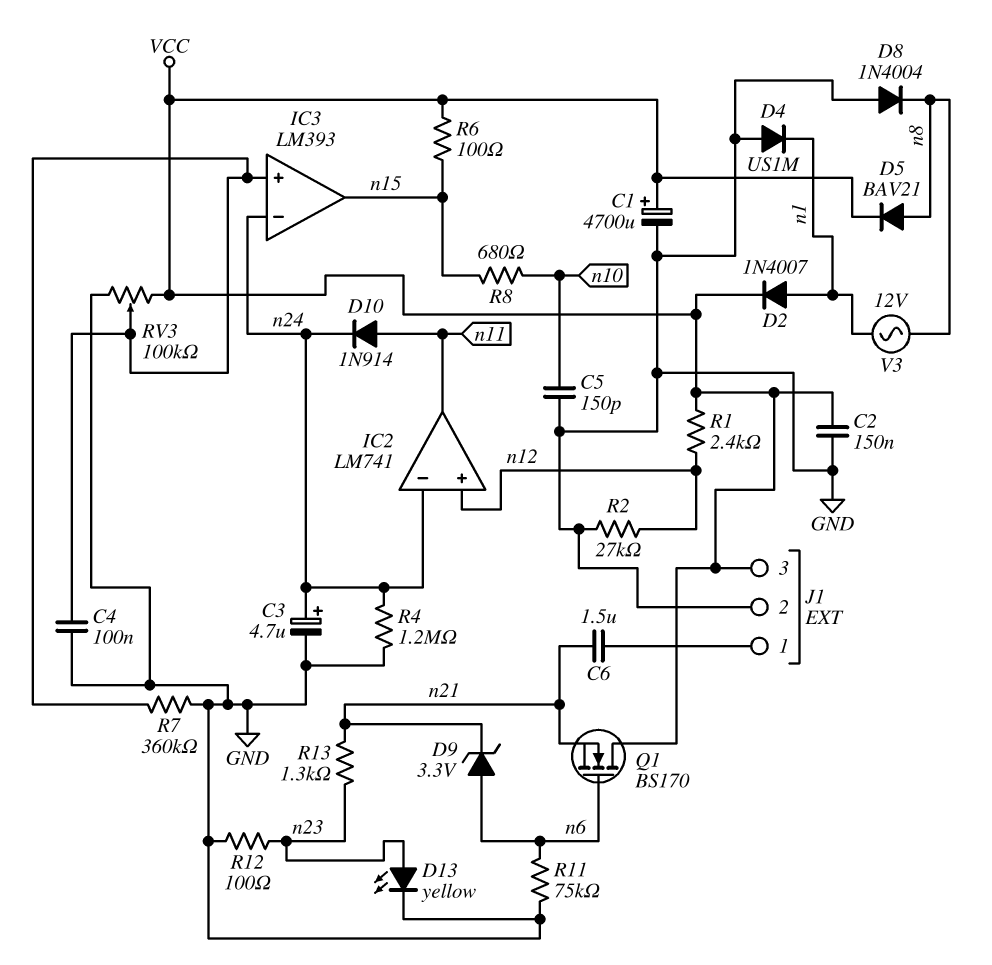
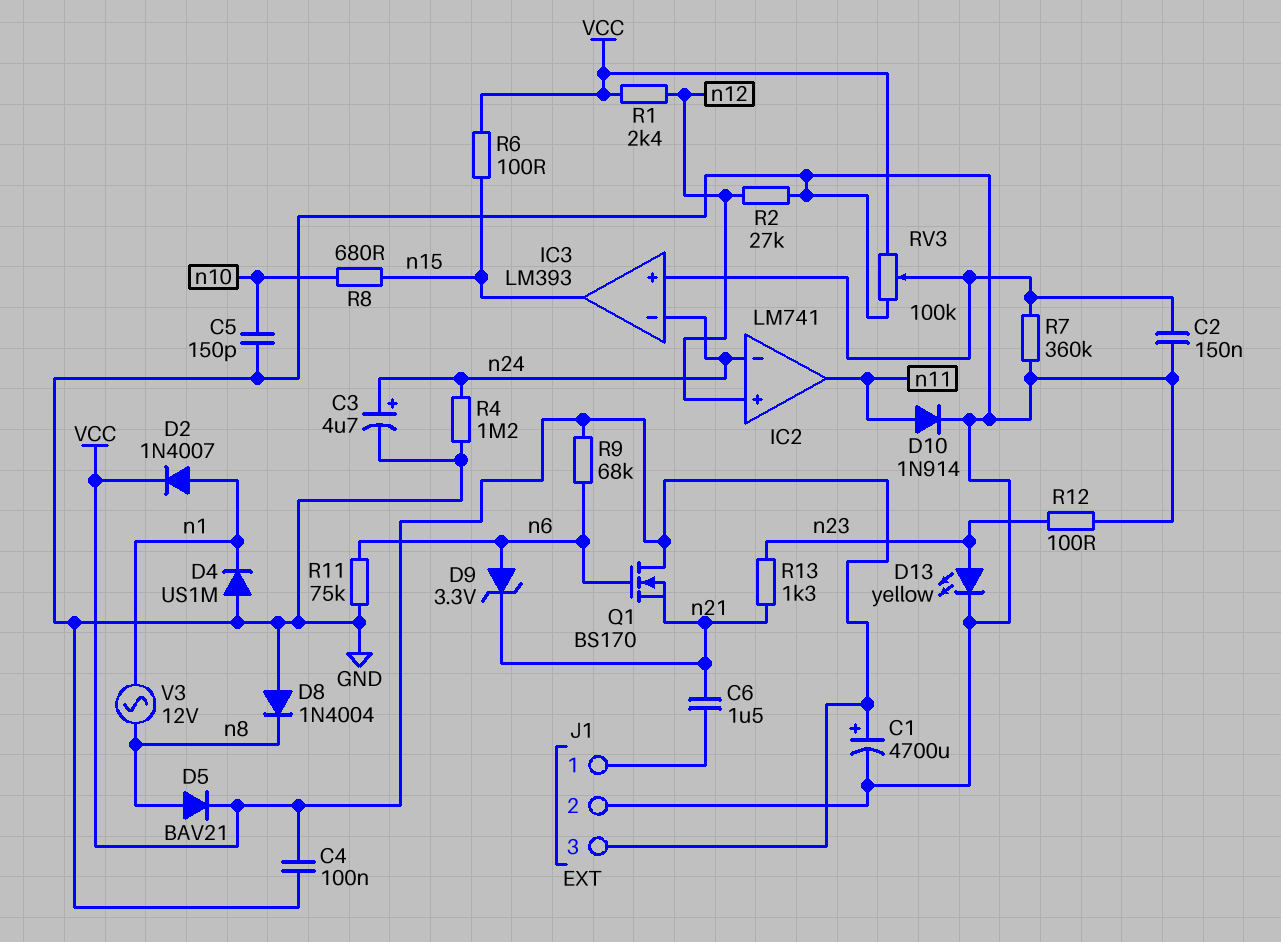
C2: 150nF (GND, VCC) -> 150nF (GND, IC3/in+)
C4: 100nF (GND, IC3/in+) -> 100nF (GND, VCC)
D10: diode 1N914 (A n11, K n24) -> diode 1N914 (A n11, K GND)
R9: none -> 68k (VCC, n6)

